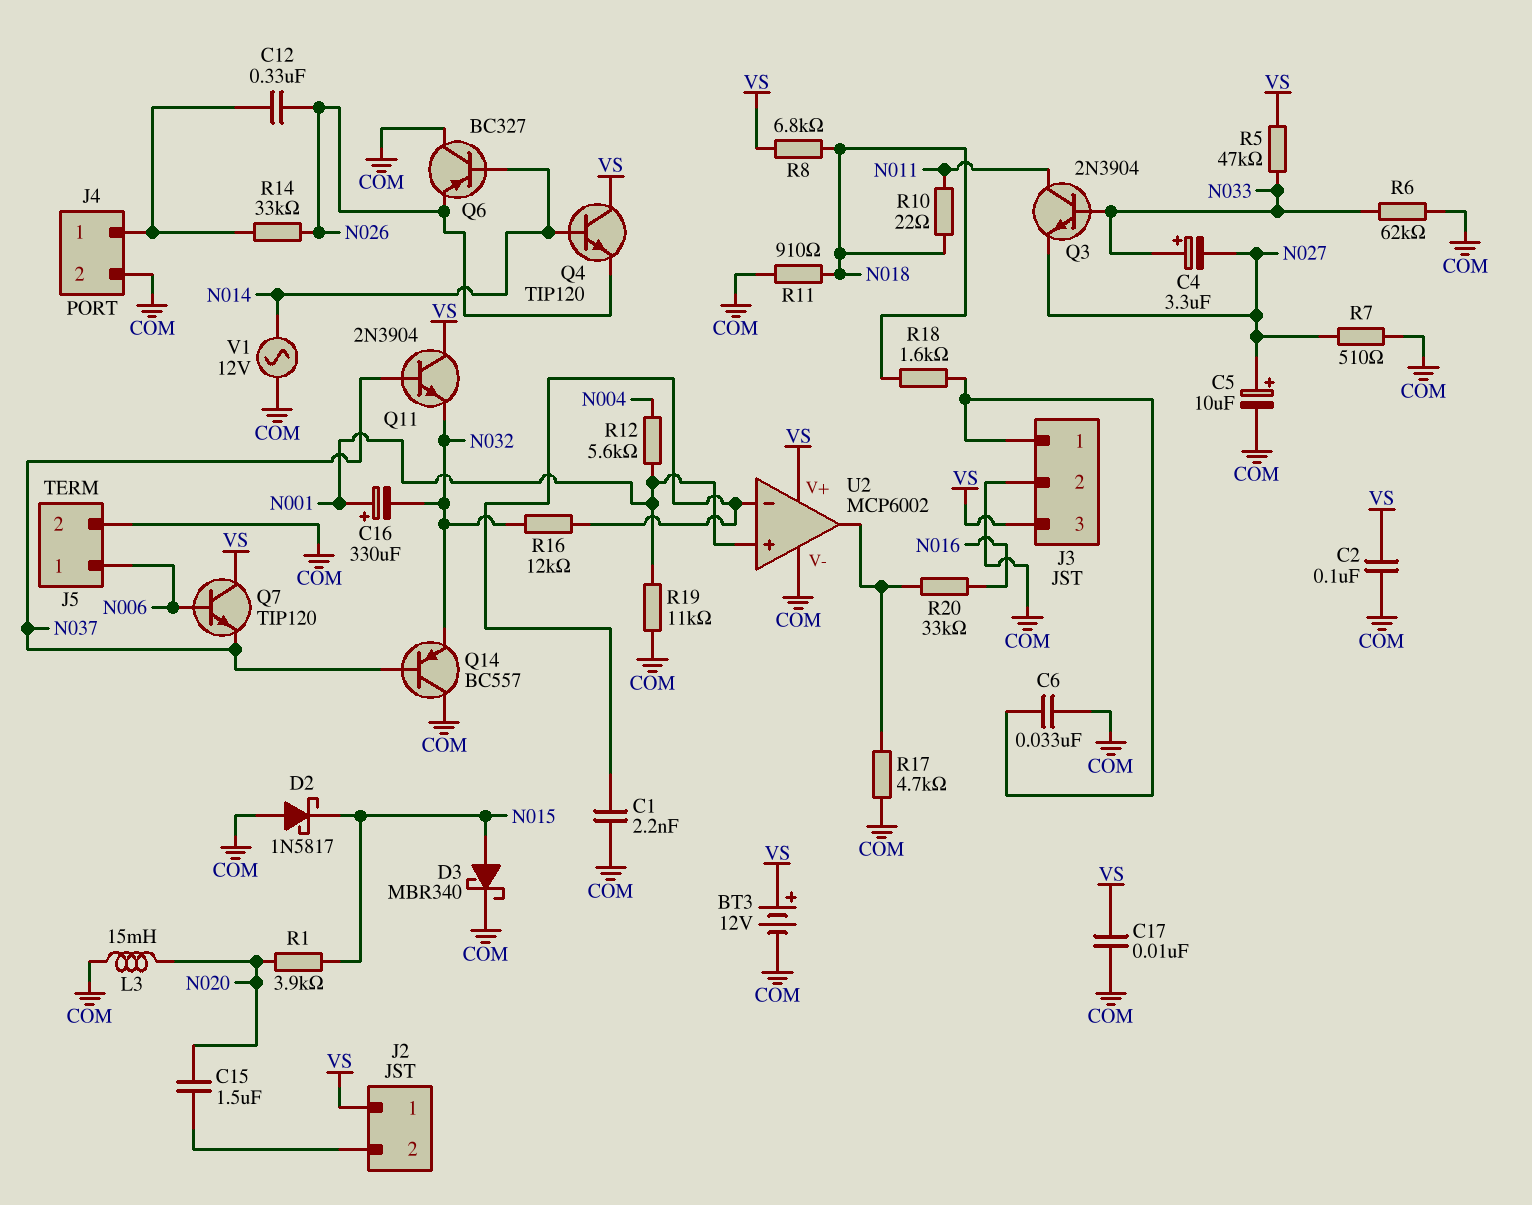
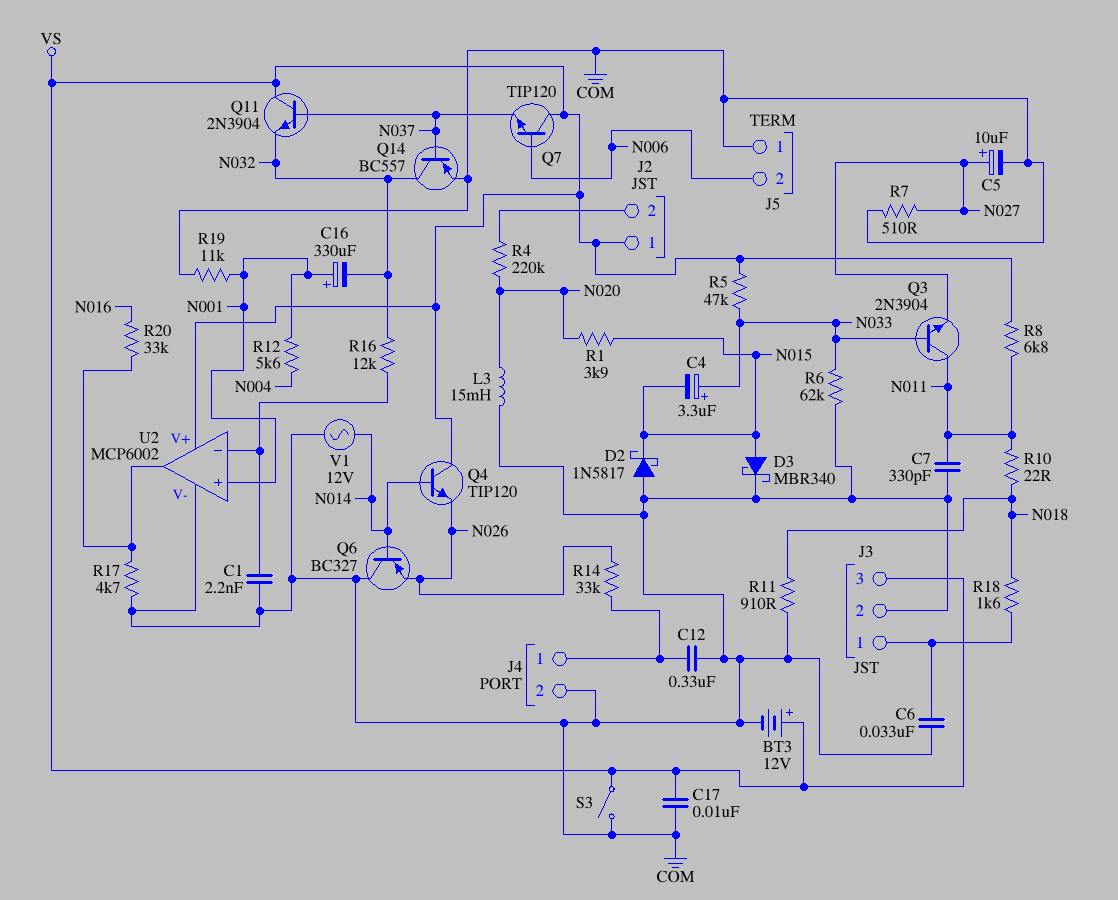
C2: 100nF (COM, VS) -> none
C4: 3.3uF (plus N033, minus N027) -> 3.3uF (plus N033, minus N015)
C7: none -> 330pF (COM, N011)
C12: 330nF (J4/1, N026) -> 330nF (COM, J4/1)
C15: 1.5uF (J2/2, N020) -> none
J5 pin 1: N006 -> COM
J5 pin 2: COM -> N006
Q14: PNP BC557 (B N037, C COM, E N032) -> PNP BC557 (B N037, C N032, E COM)
R4: none -> 220k (J2/2, N020)
R8: 6.8k (N018, VS) -> 6.8k (N011, VS)
S3: none -> switch (COM, VS)

